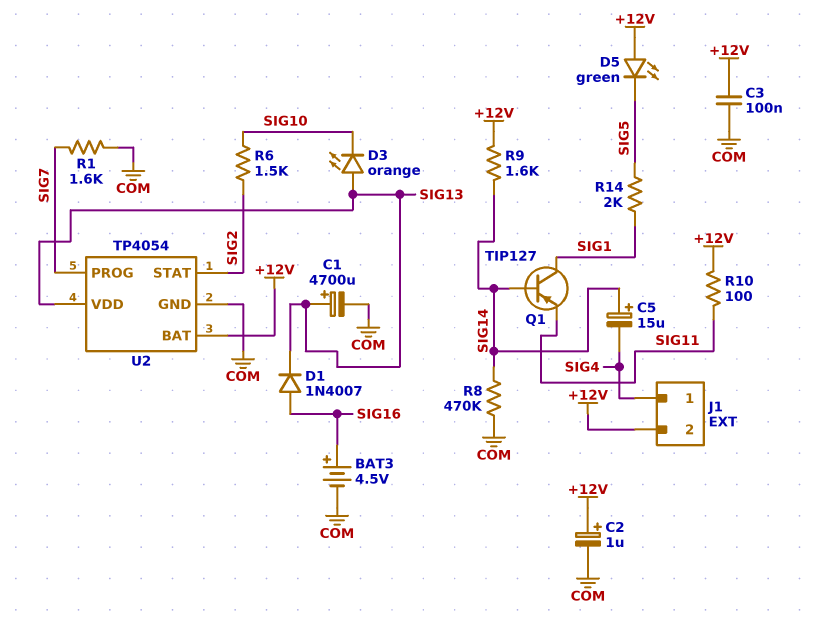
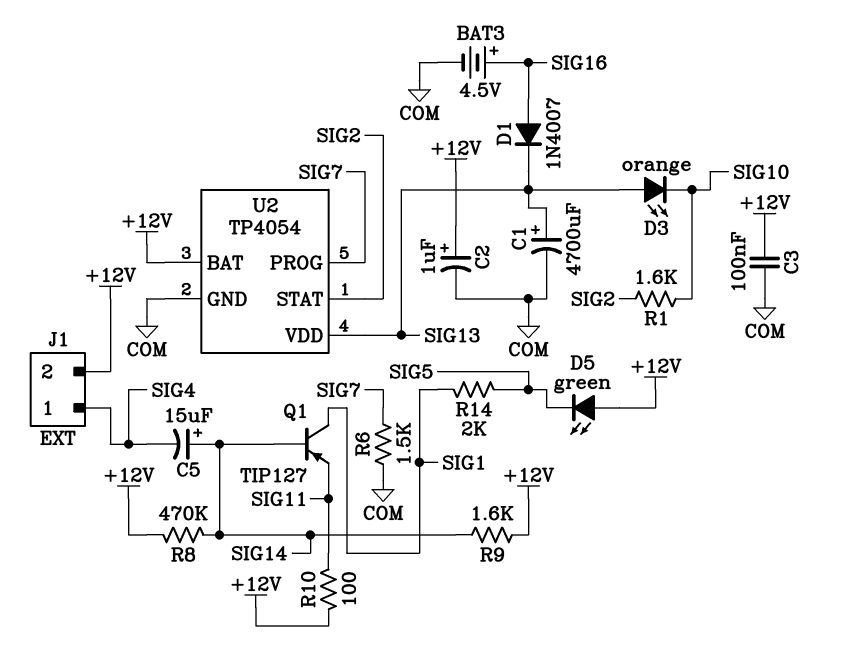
R1: 1.6k (COM, SIG7) -> 1.6k (SIG2, SIG10)
R6: 1.5k (SIG2, SIG10) -> 1.5k (COM, SIG7)
R8: 470k (COM, SIG14) -> 470k (+12V, SIG14)

